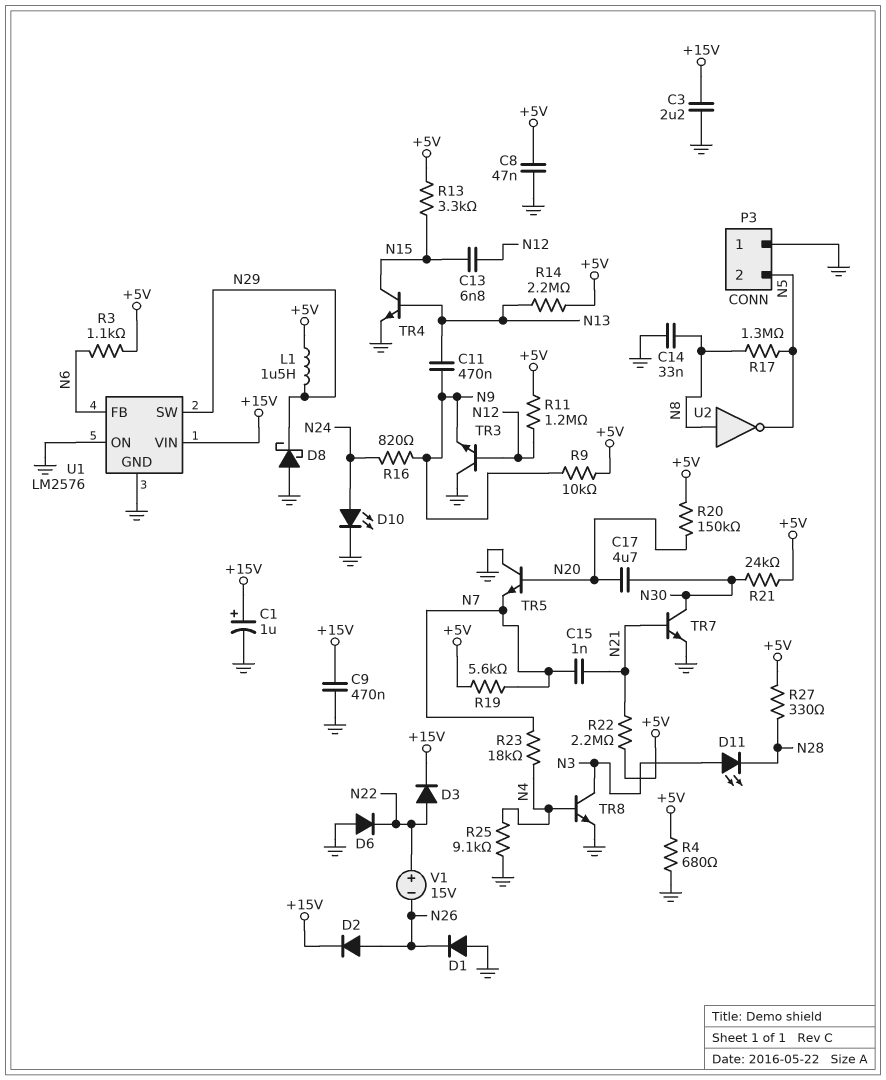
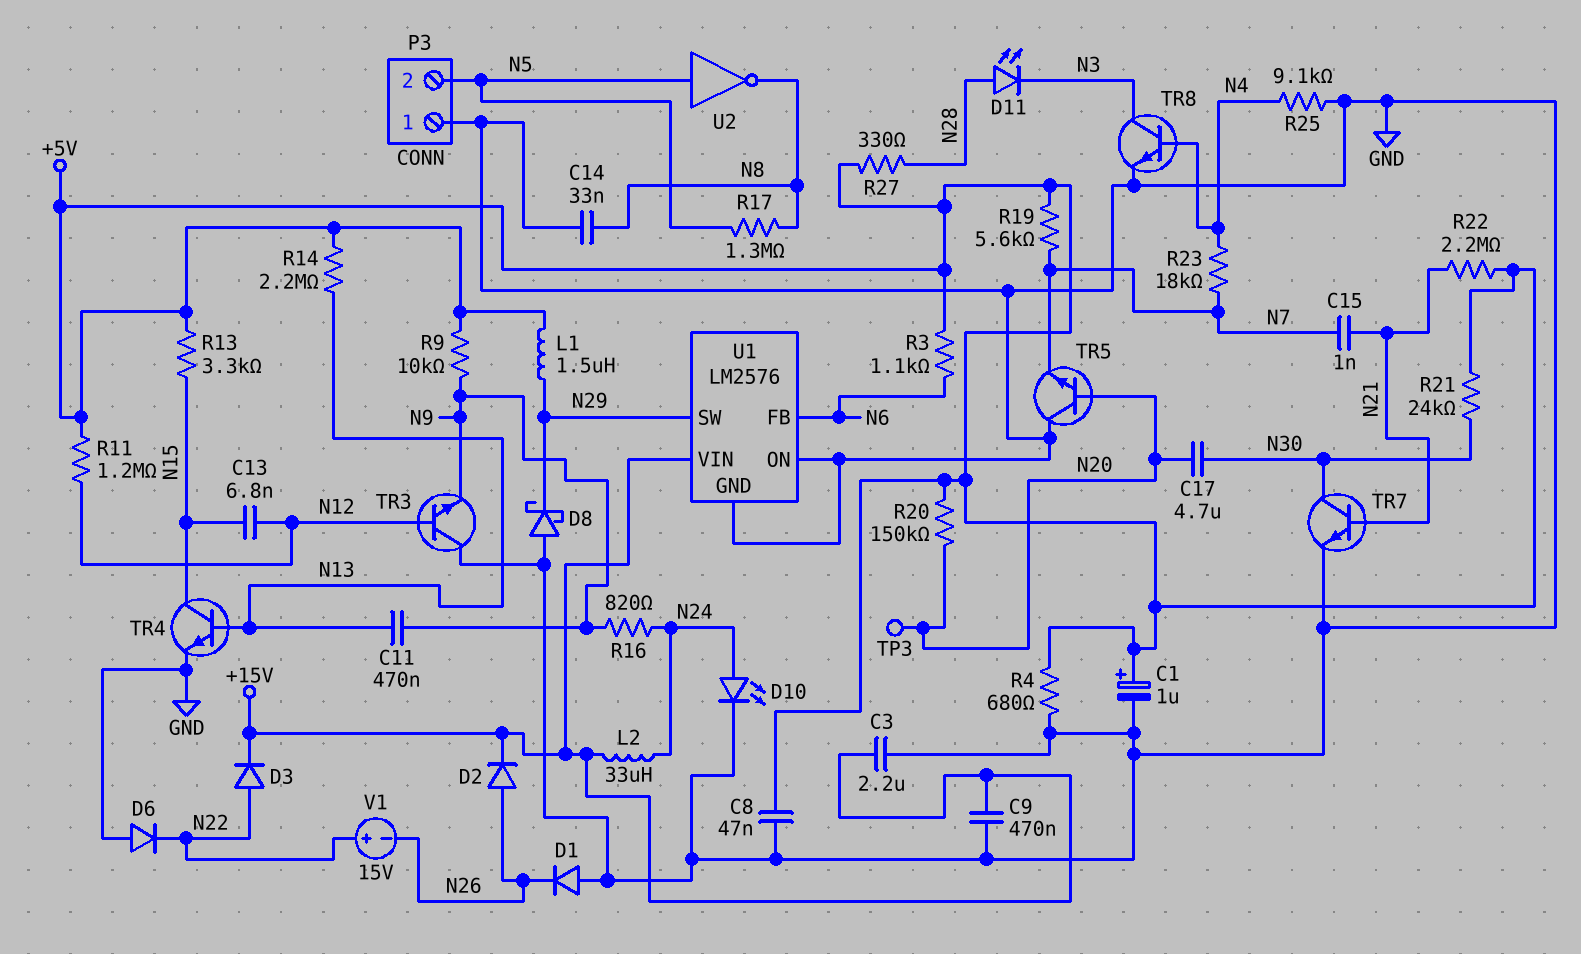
C1: 1uF (plus +15V, minus GND) -> 1uF (plus +5V, minus GND)
D11: LED (A N3, K N28) -> LED (A N28, K N3)
L2: none -> 33uH (+15V, N24)
TP3: none -> test point (N20)
U2: NOT (in N8, out N5) -> NOT (in N5, out N8)

